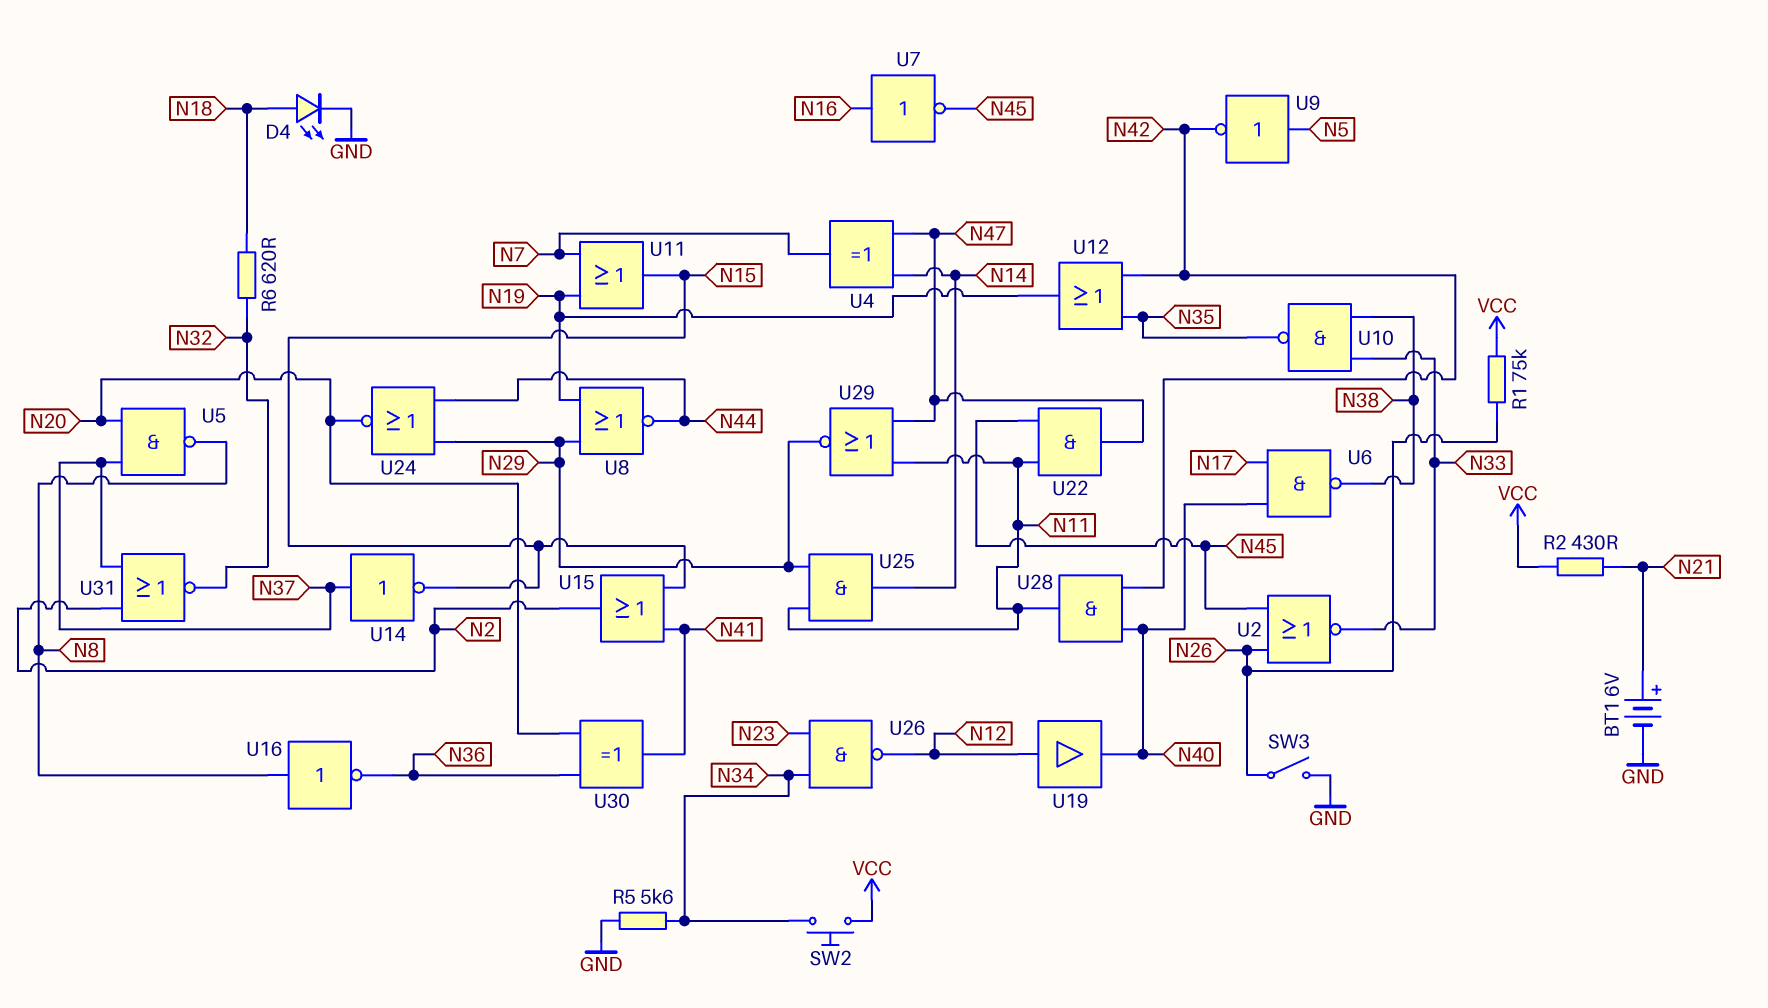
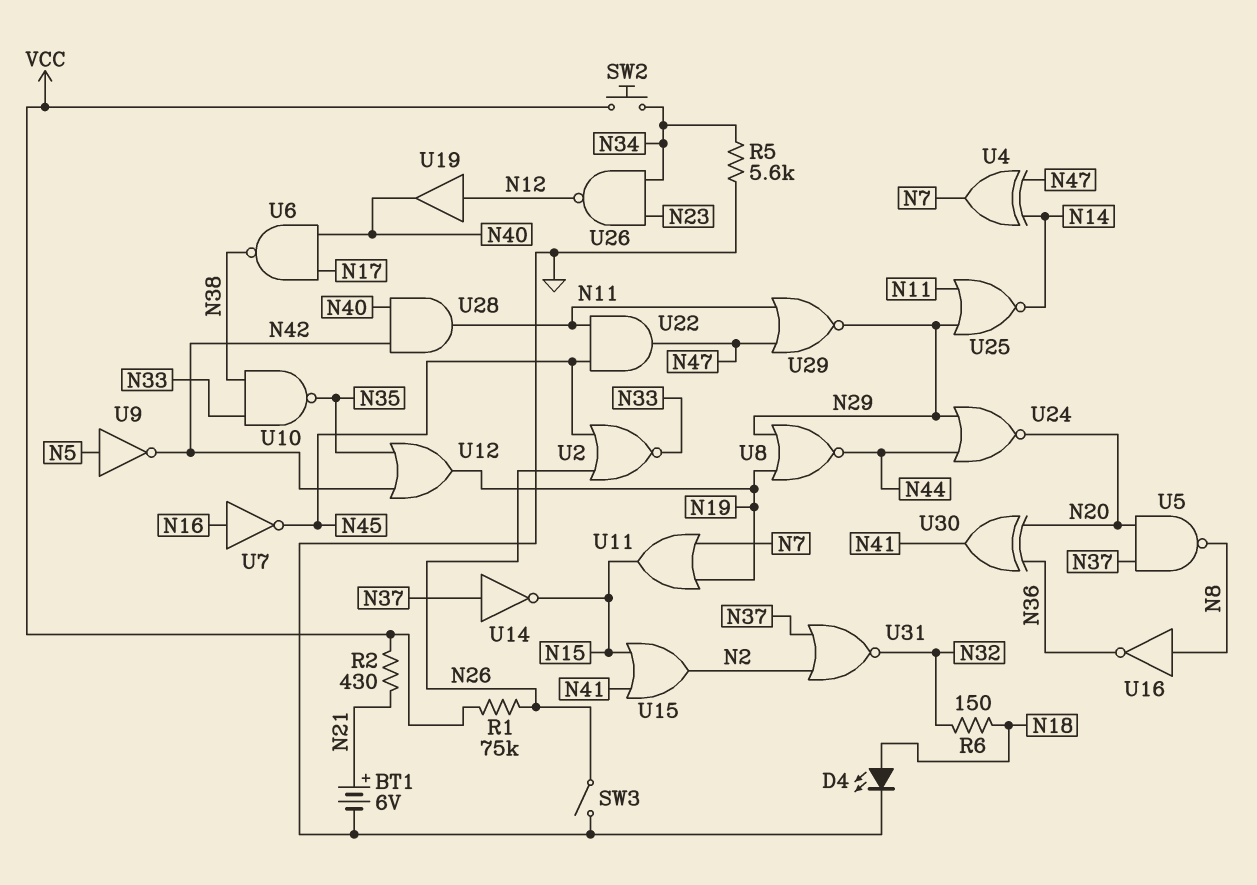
R6: 620 (N18, N32) -> 150 (N18, N32)
U25: AND (in N11, in N29, out N14) -> NOR (in N11, in N29, out N14)

